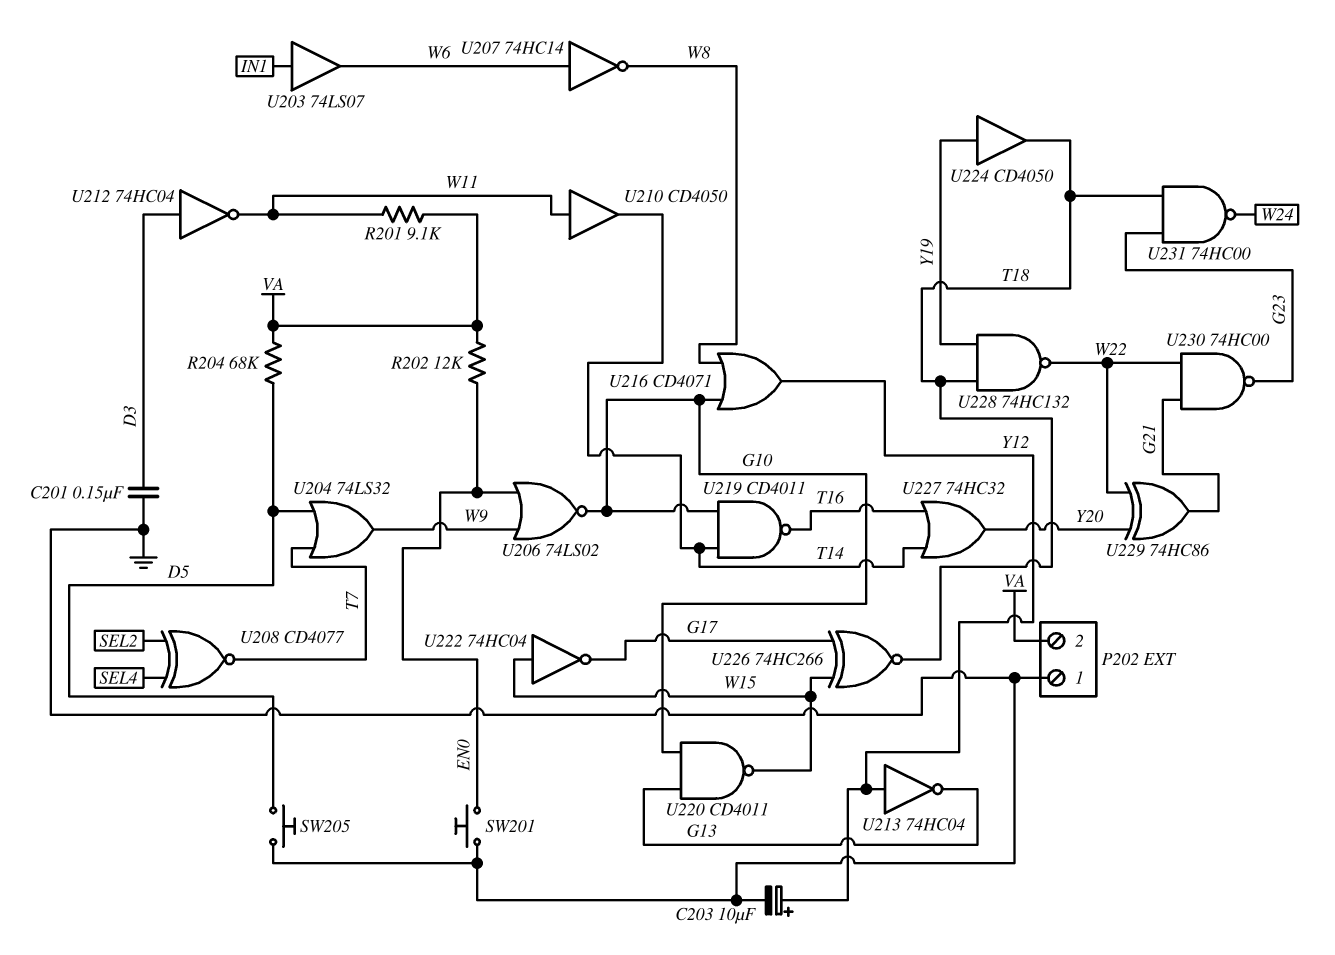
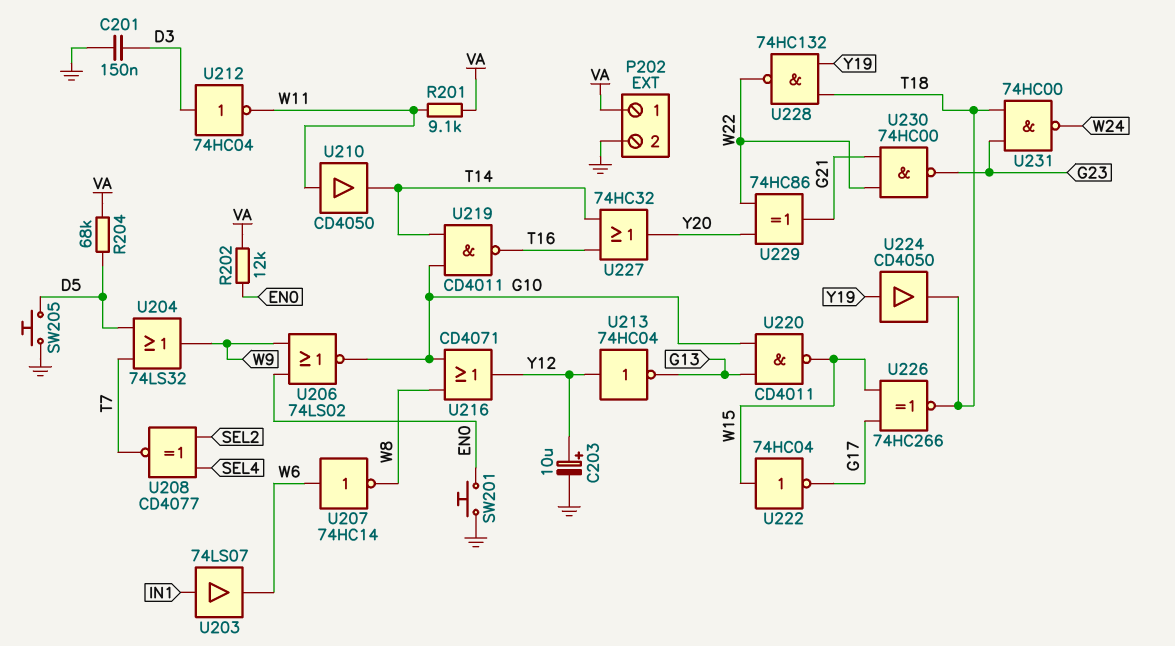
P202 pin 1: GND -> VA
P202 pin 2: VA -> GND

